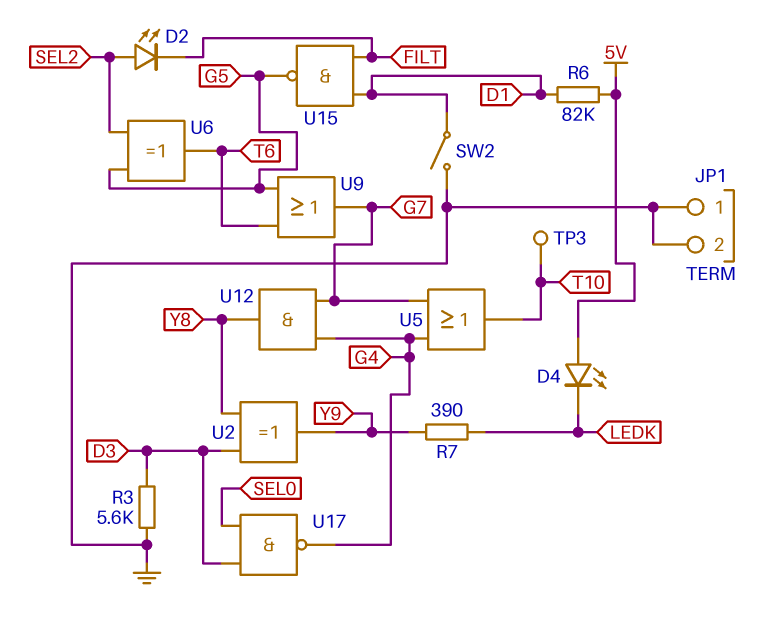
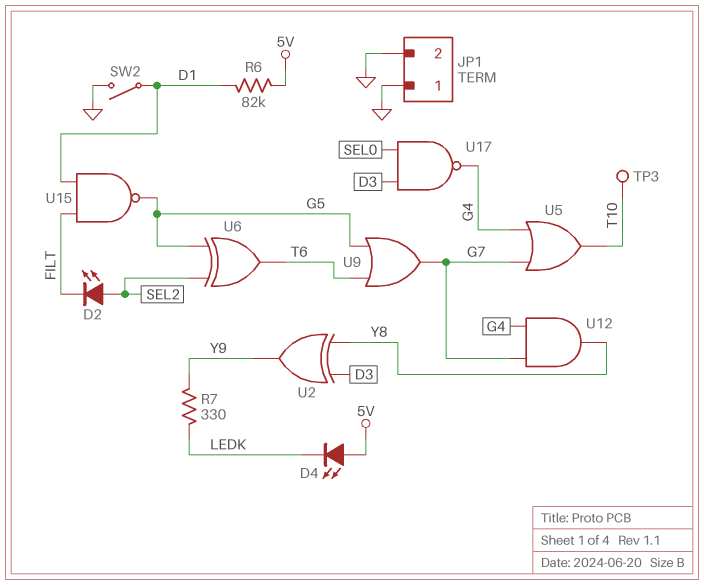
R3: 5.6k (D3, GND) -> none
R7: 390 (LEDK, Y9) -> 330 (LEDK, Y9)

